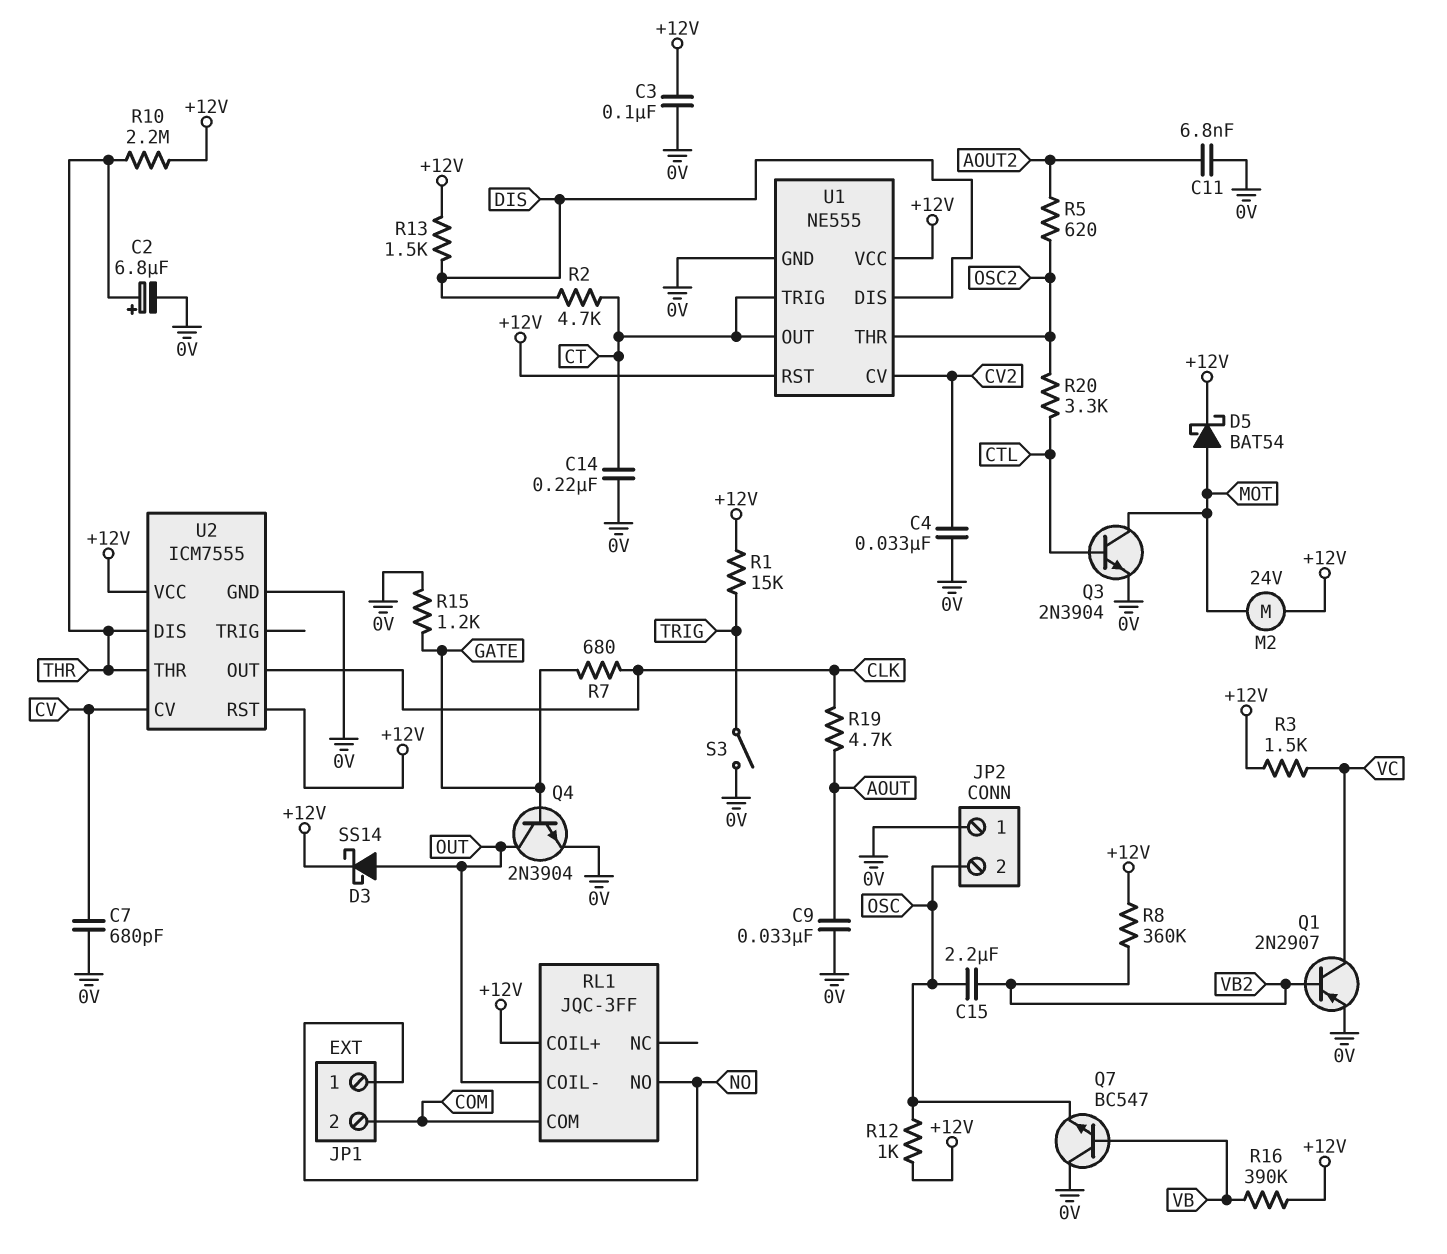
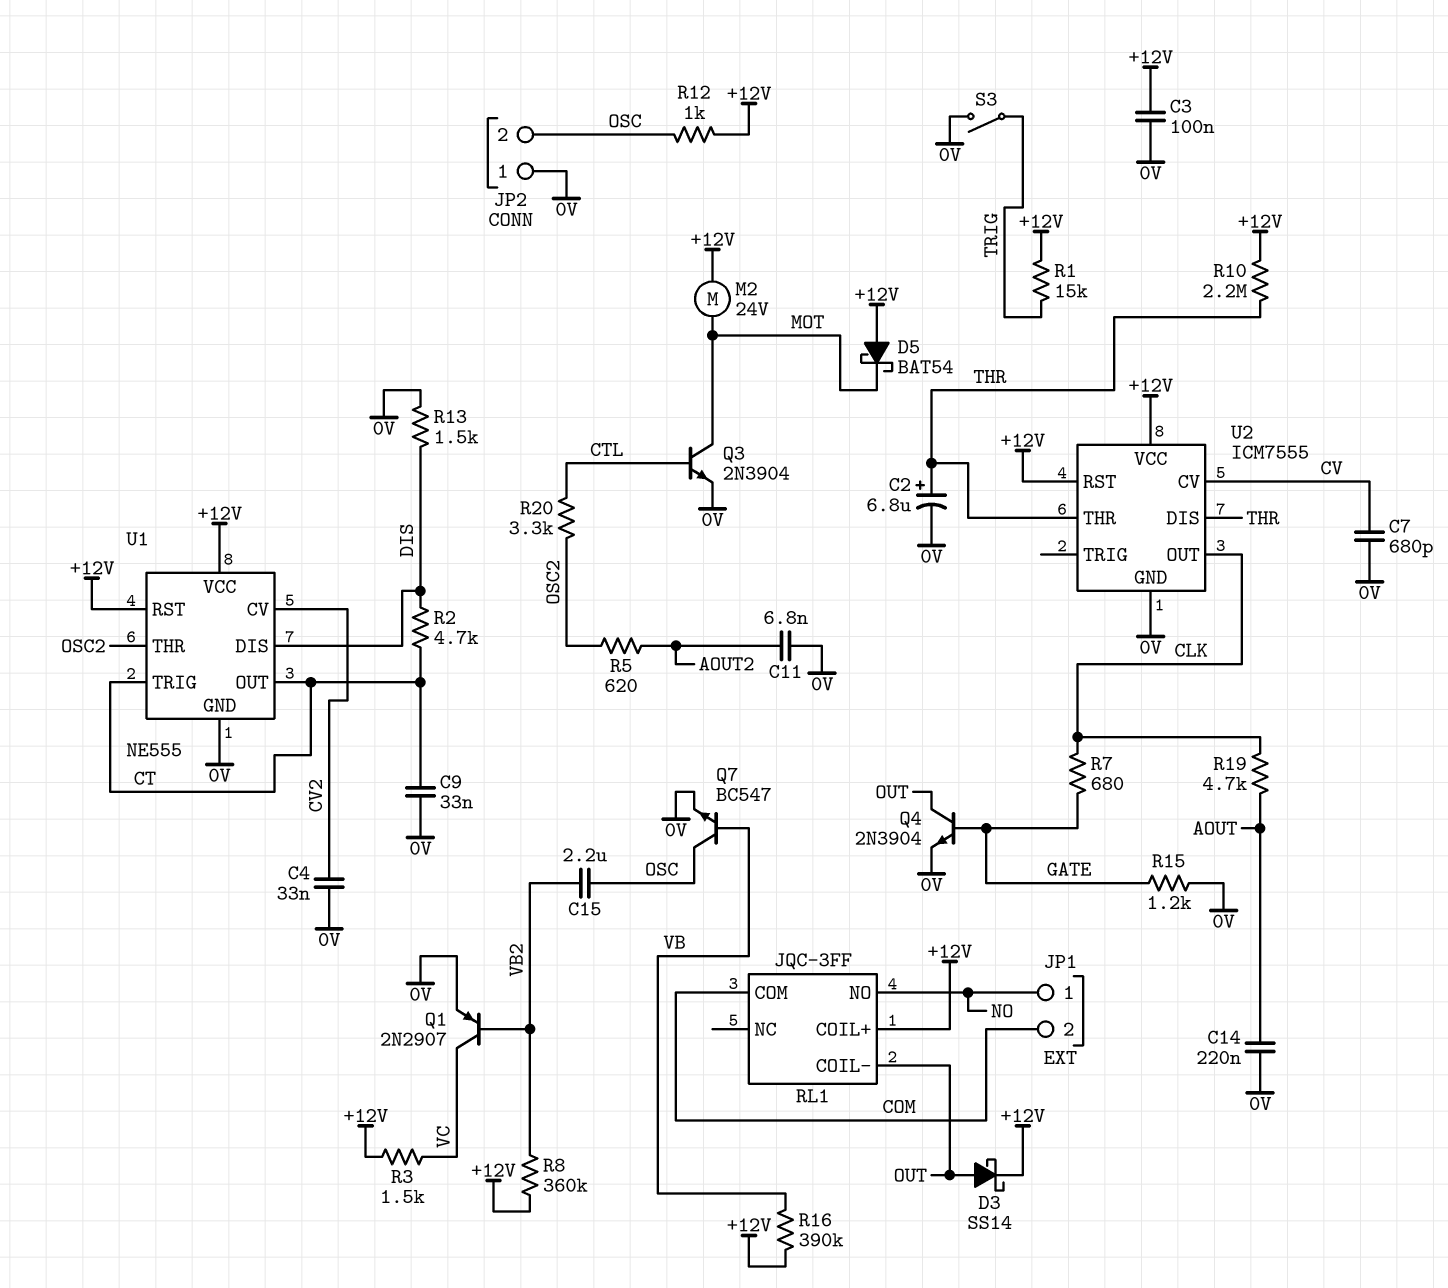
C9: 33nF (0V, AOUT) -> 33nF (0V, CT)
C14: 220nF (0V, CT) -> 220nF (0V, AOUT)
D5: schottky BAT54 (A MOT, K +12V) -> schottky BAT54 (A +12V, K MOT)
Q7: NPN BC547 (B VB, C 0V, E OSC) -> NPN BC547 (B VB, C OSC, E 0V)
R13: 1.5k (+12V, DIS) -> 1.5k (0V, DIS)

